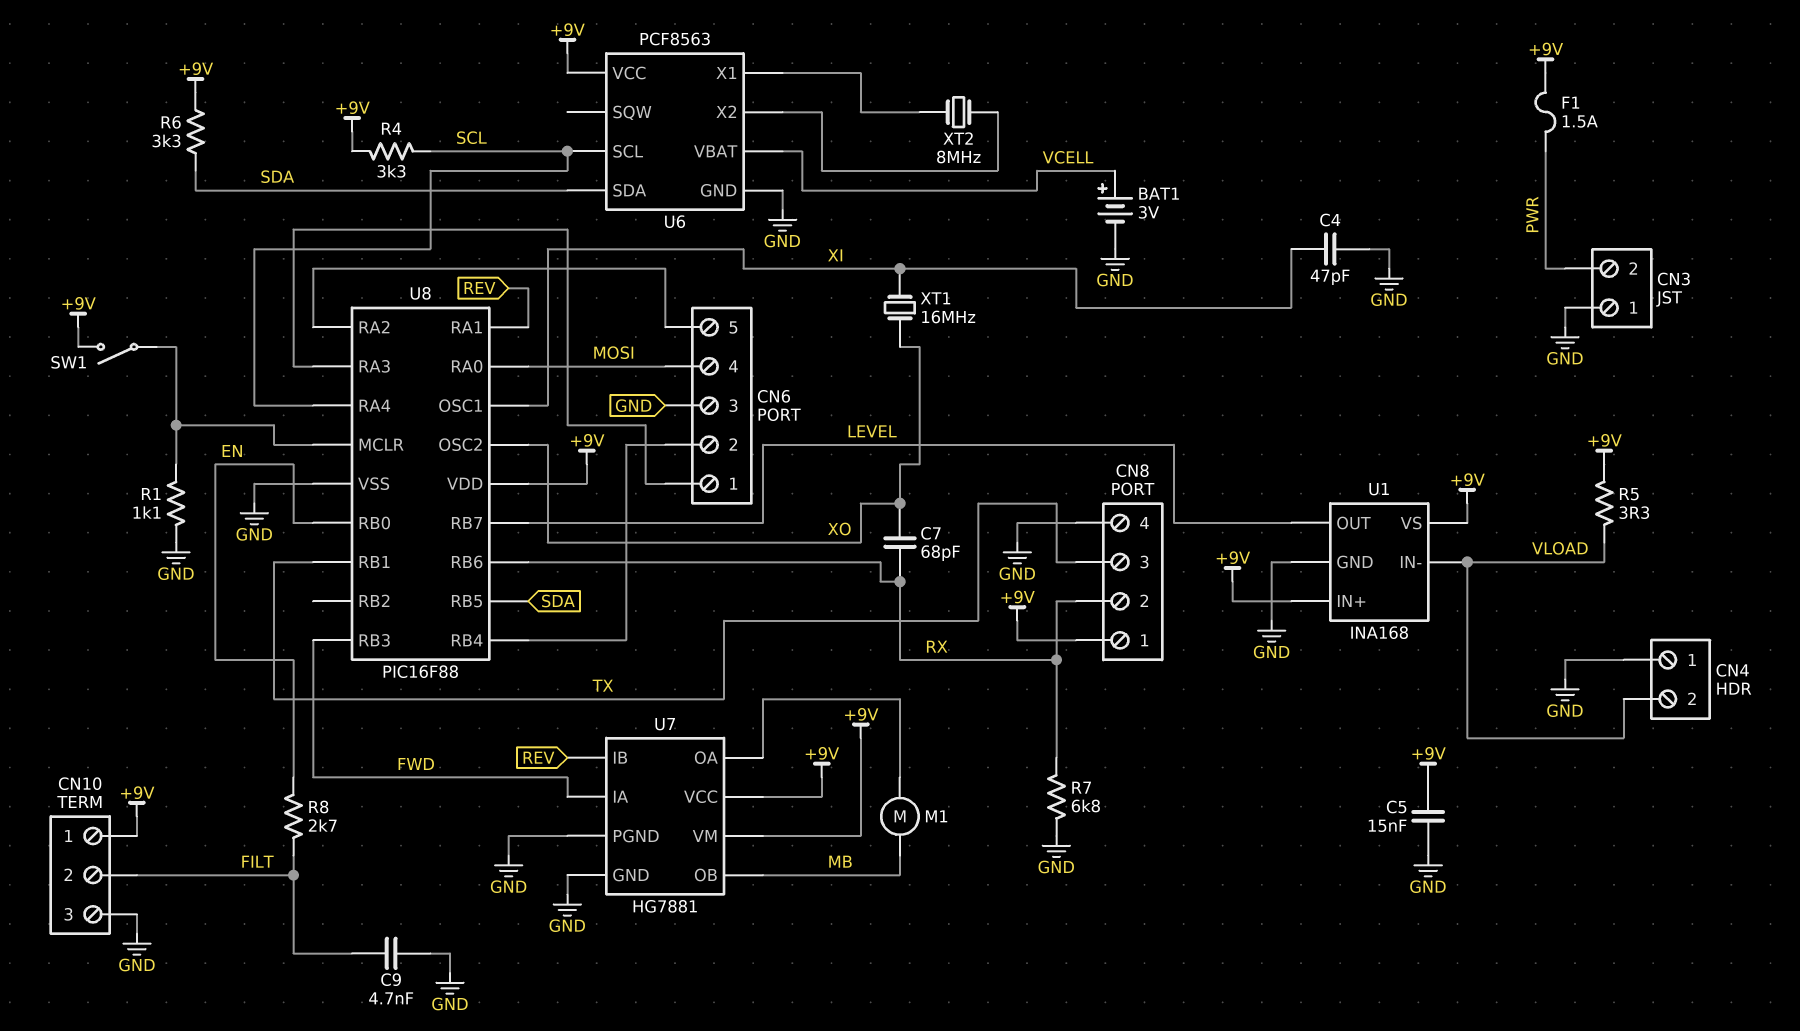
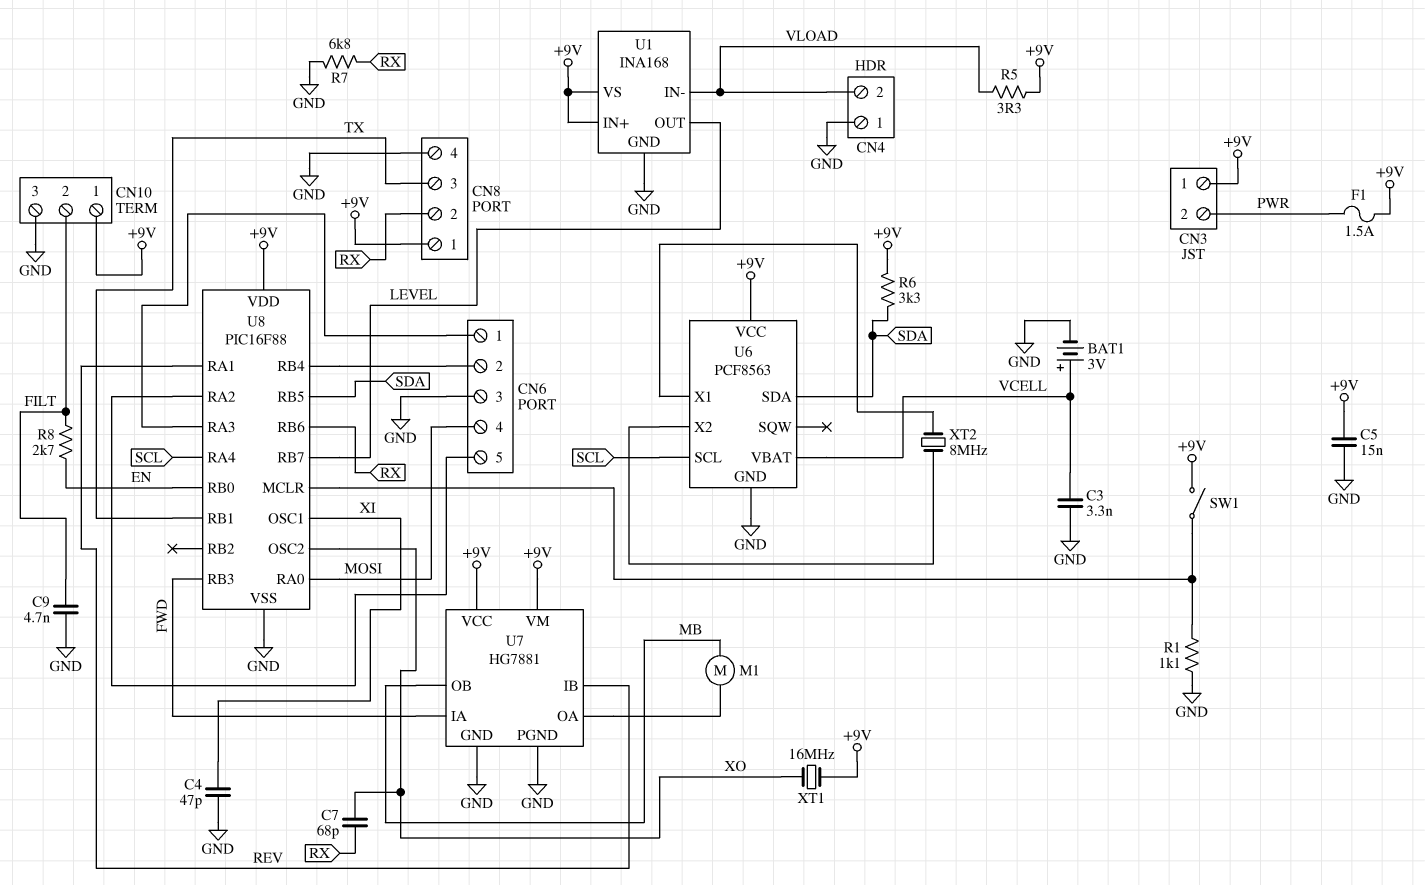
C3: none -> 3.3nF (GND, VCELL)
CN3 pin 1: GND -> +9V
R4: 3.3k (+9V, SCL) -> none
XT1: 16MHz (XI, XO) -> 16MHz (+9V, XO)

